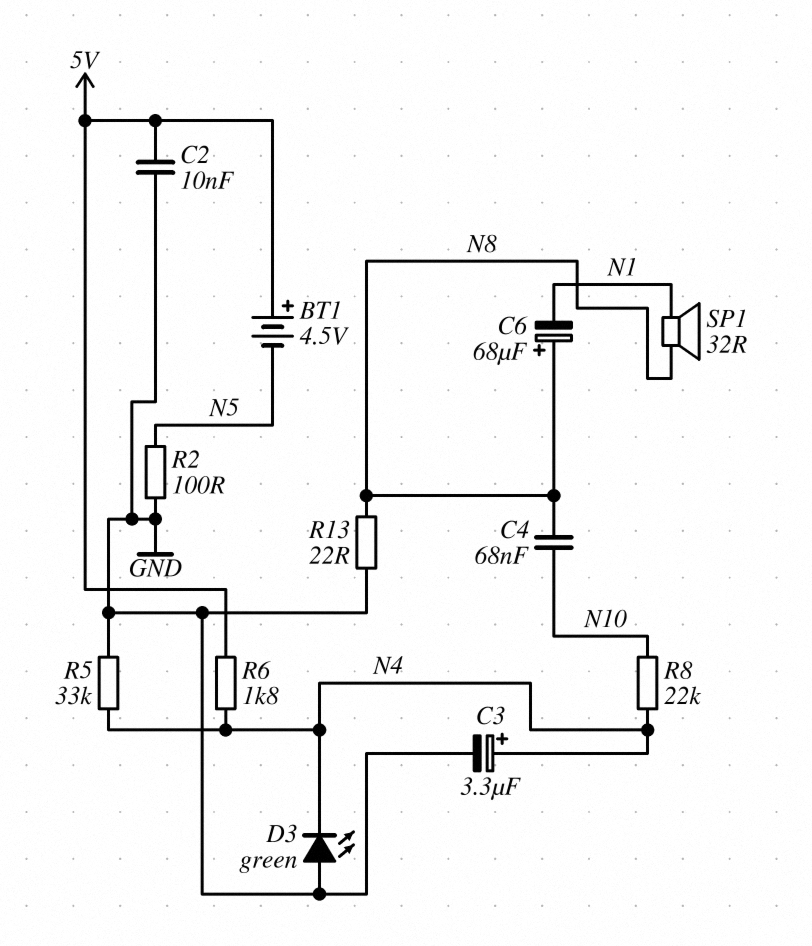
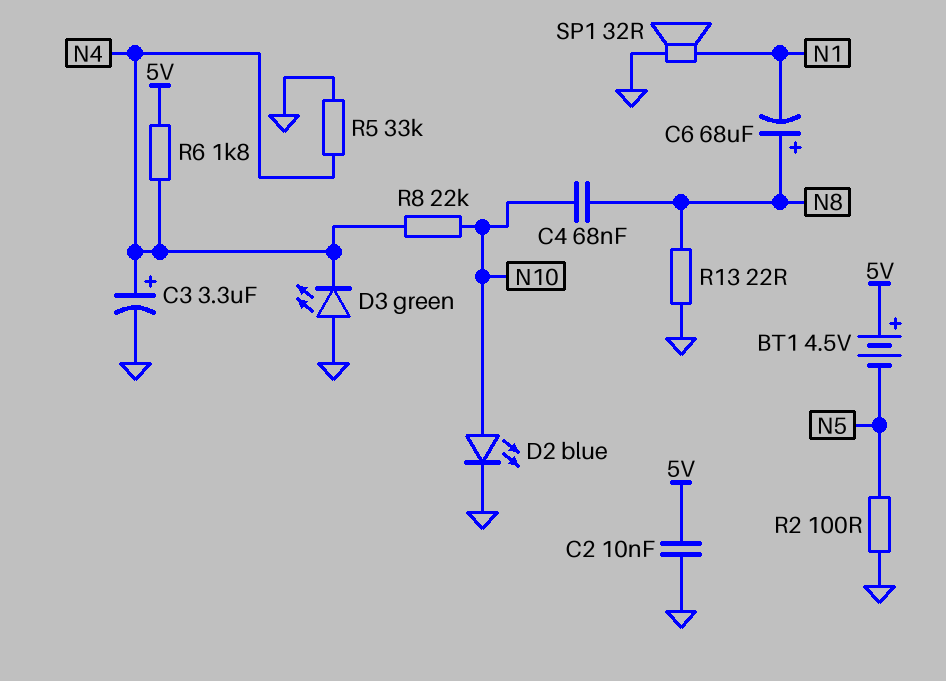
D2: none -> LED blue (A N10, K GND)
SP1: speaker 32R (N1, N8) -> speaker 32R (GND, N1)

